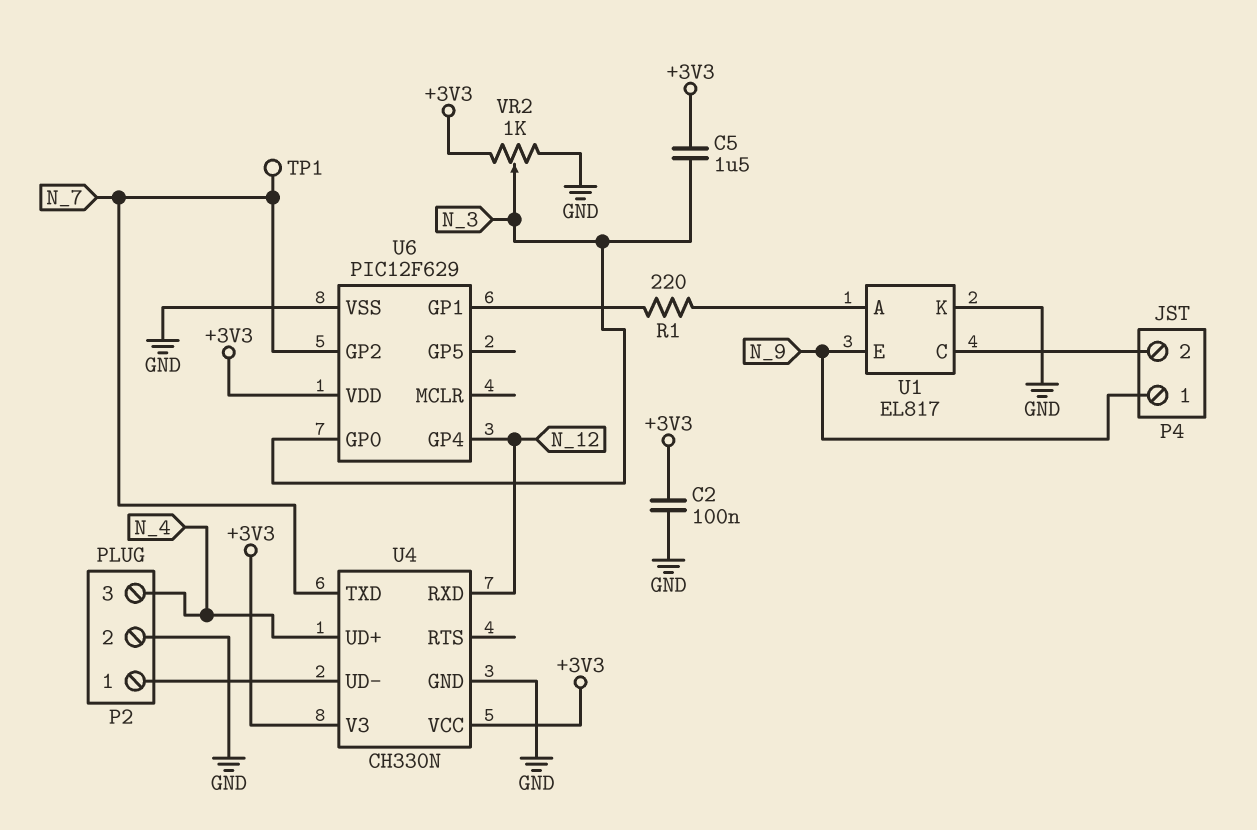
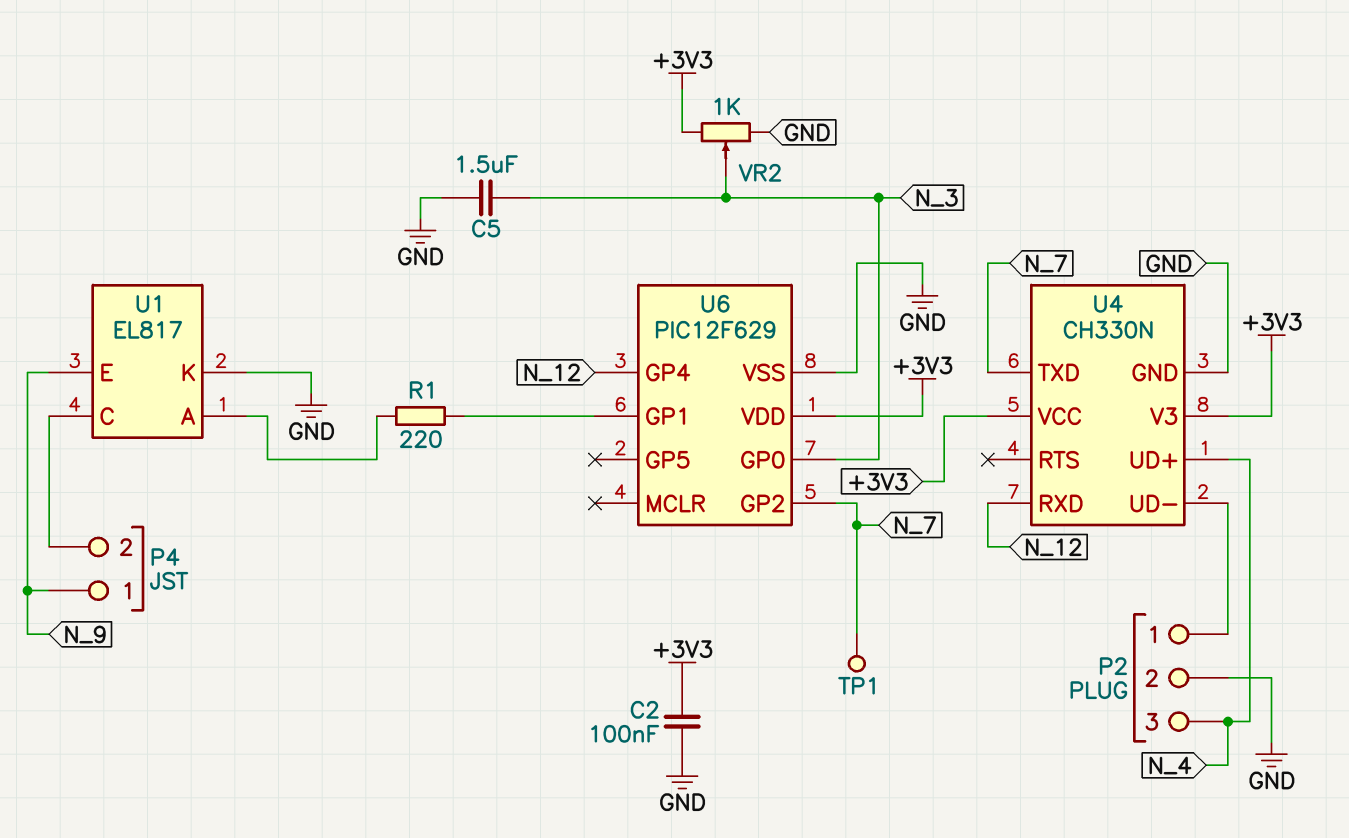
C5: 1.5uF (+3V3, N_3) -> 1.5uF (GND, N_3)

